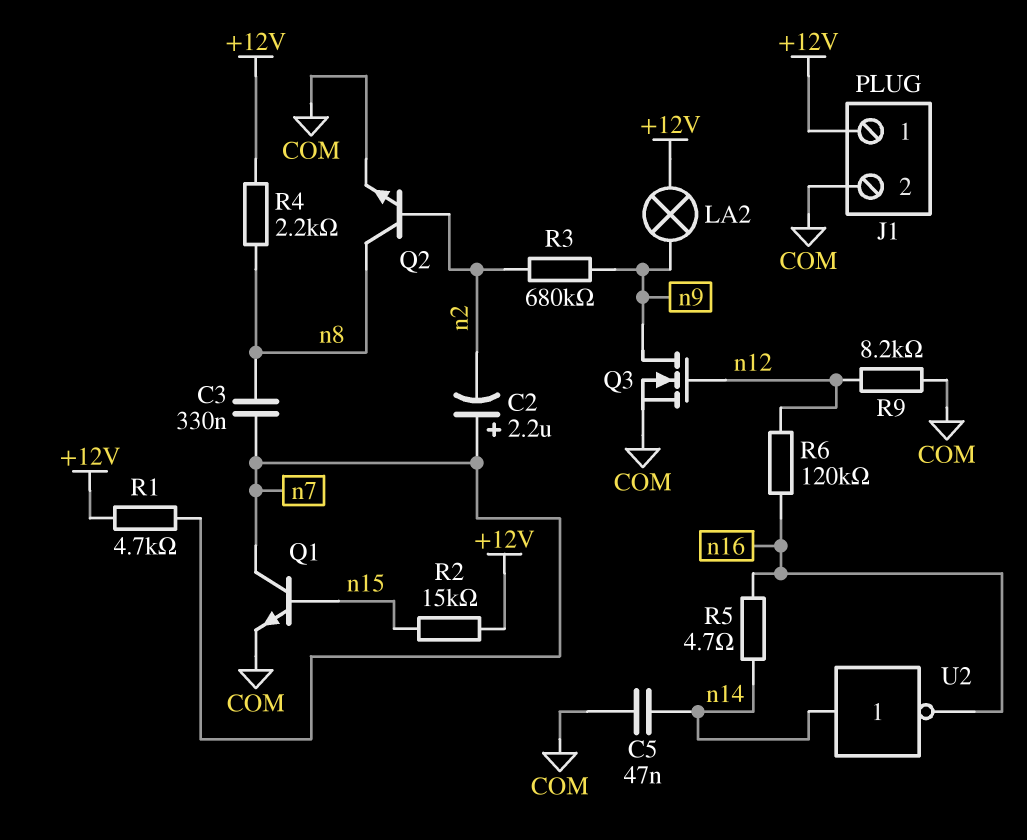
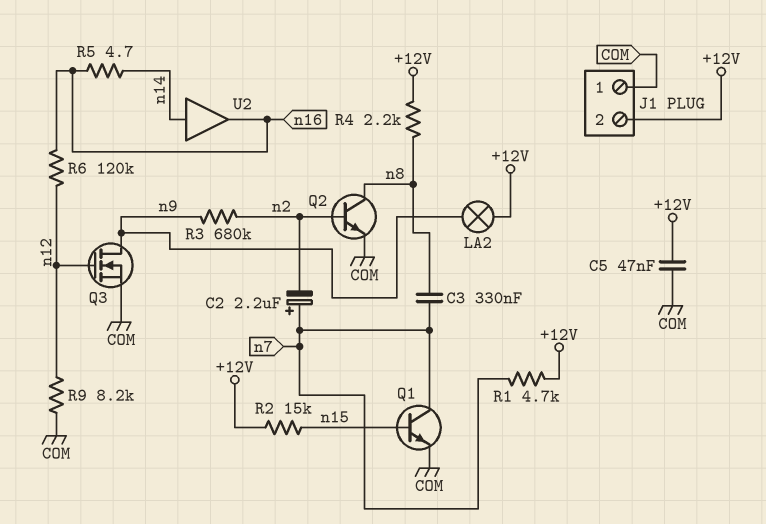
C5: 47nF (COM, n14) -> 47nF (+12V, COM)
J1 pin 1: +12V -> COM
J1 pin 2: COM -> +12V
U2: NOT (in n14, out n16) -> buffer (in n14, out n16)

